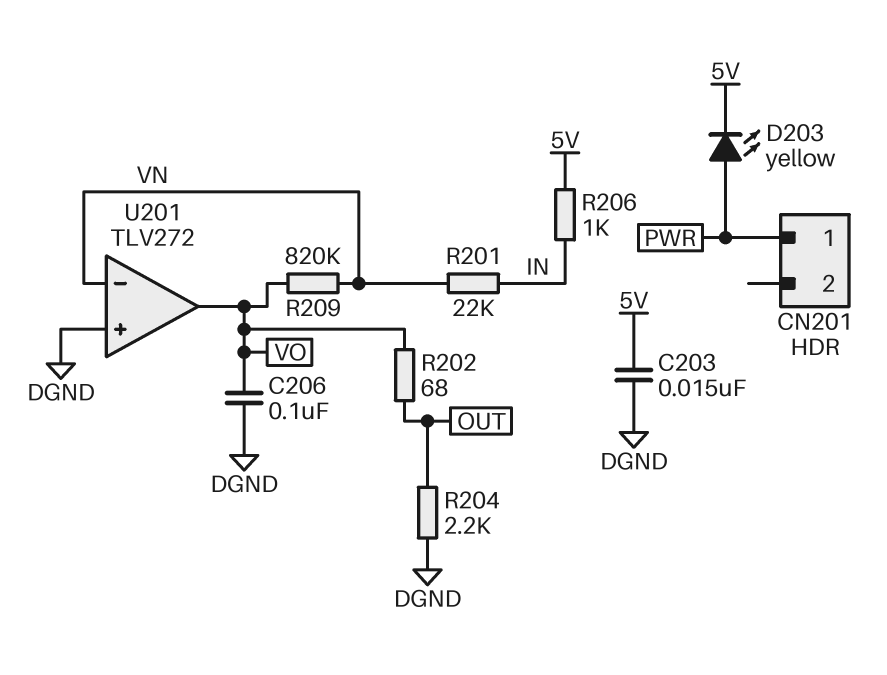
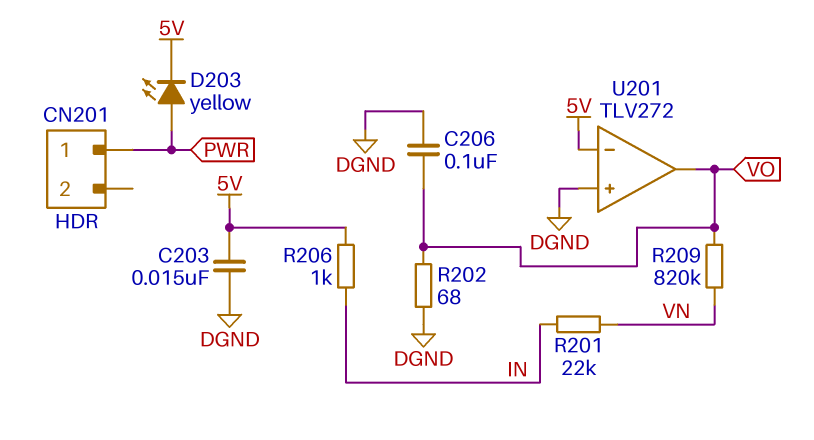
R202: 68 (OUT, VO) -> 68 (DGND, VO)
R204: 2.2k (DGND, OUT) -> none
U201 pin in-: VN -> 5V

